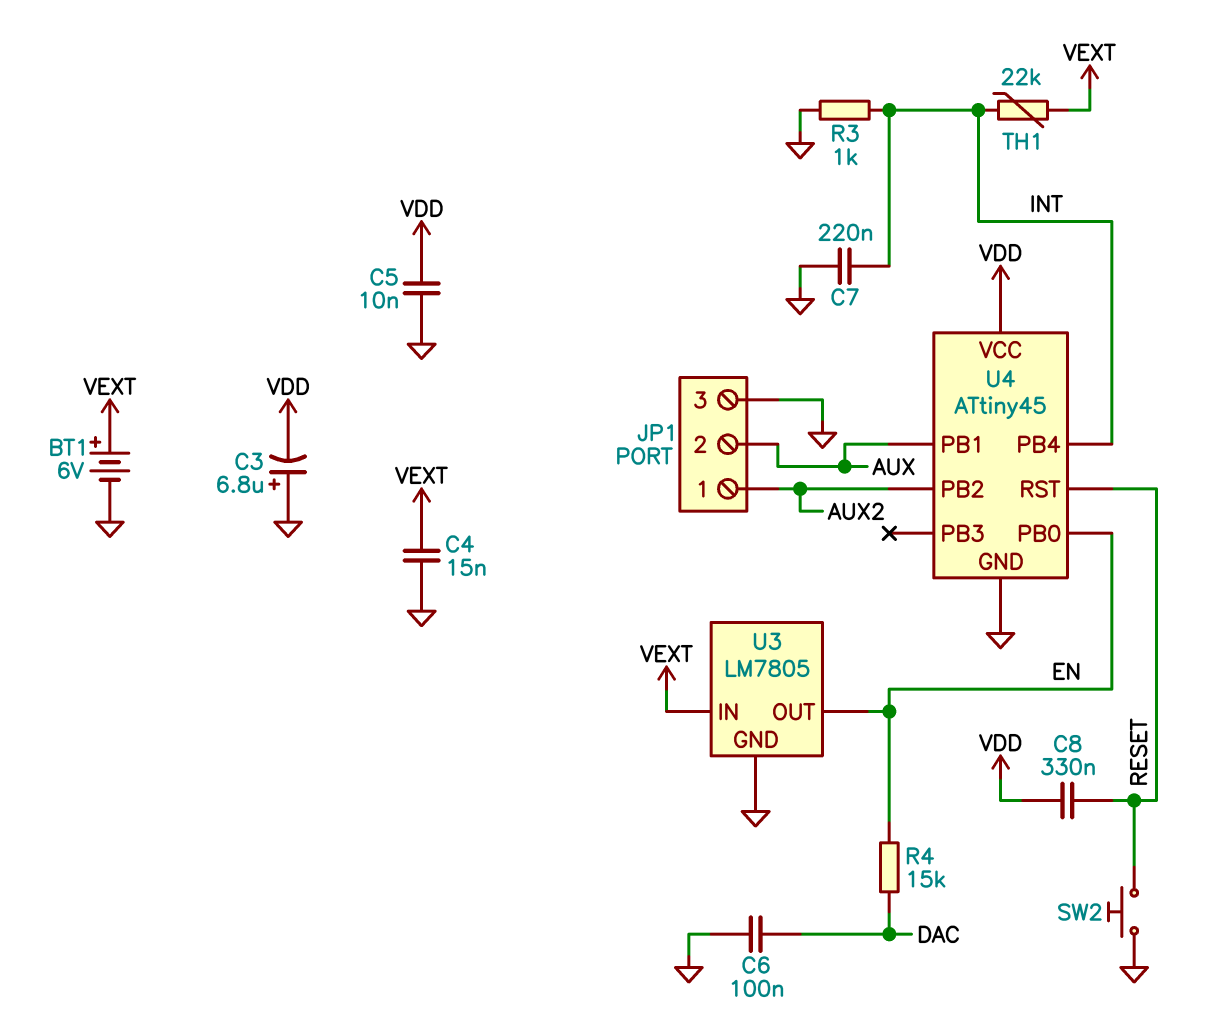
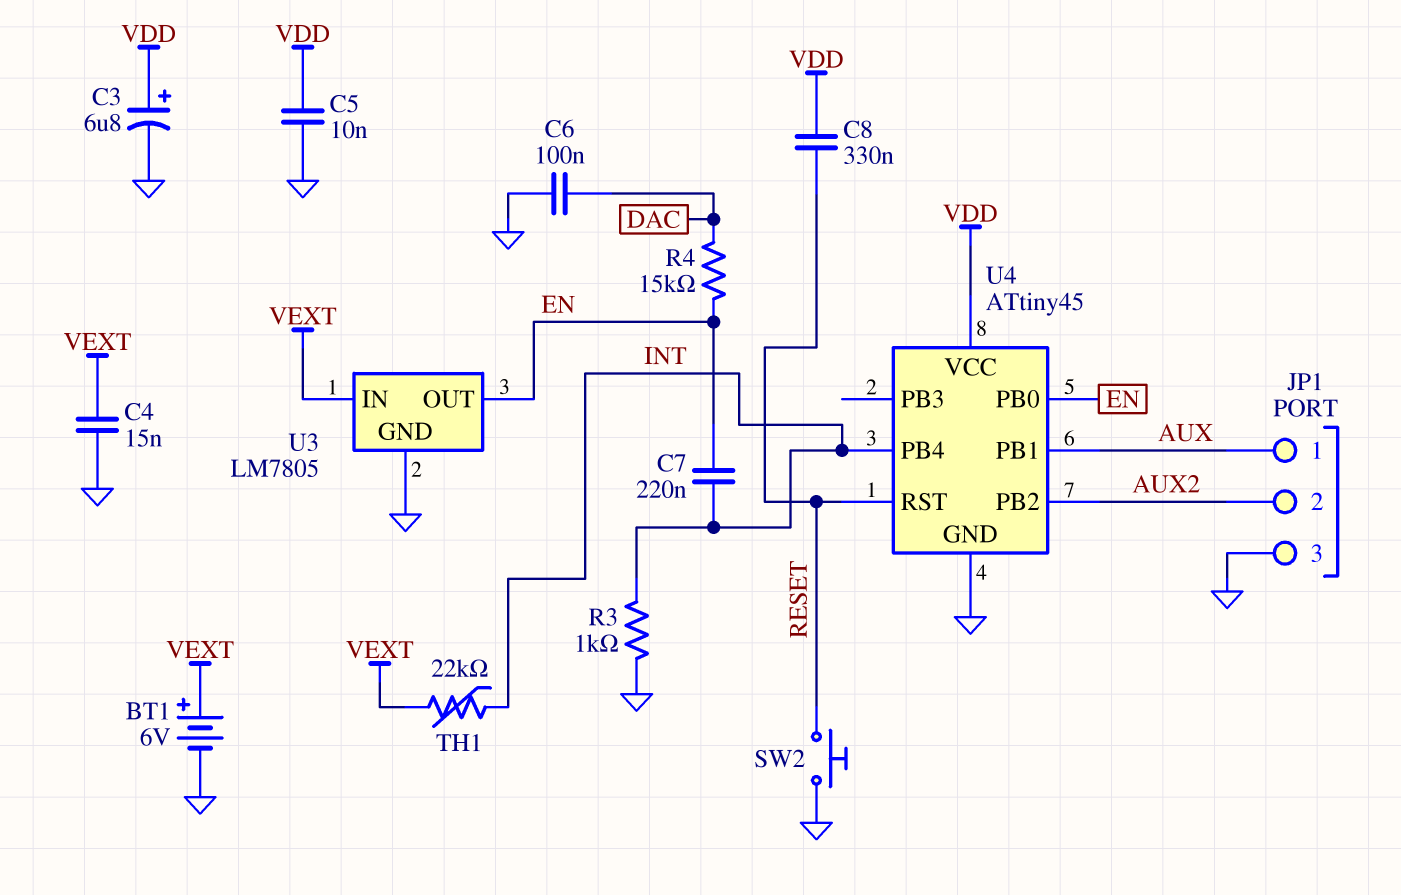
C3: 6.8uF (plus GND, minus VDD) -> 6.8uF (plus VDD, minus GND)
C7: 220nF (GND, INT) -> 220nF (EN, INT)
JP1 pin 1: AUX2 -> AUX
JP1 pin 2: AUX -> AUX2

